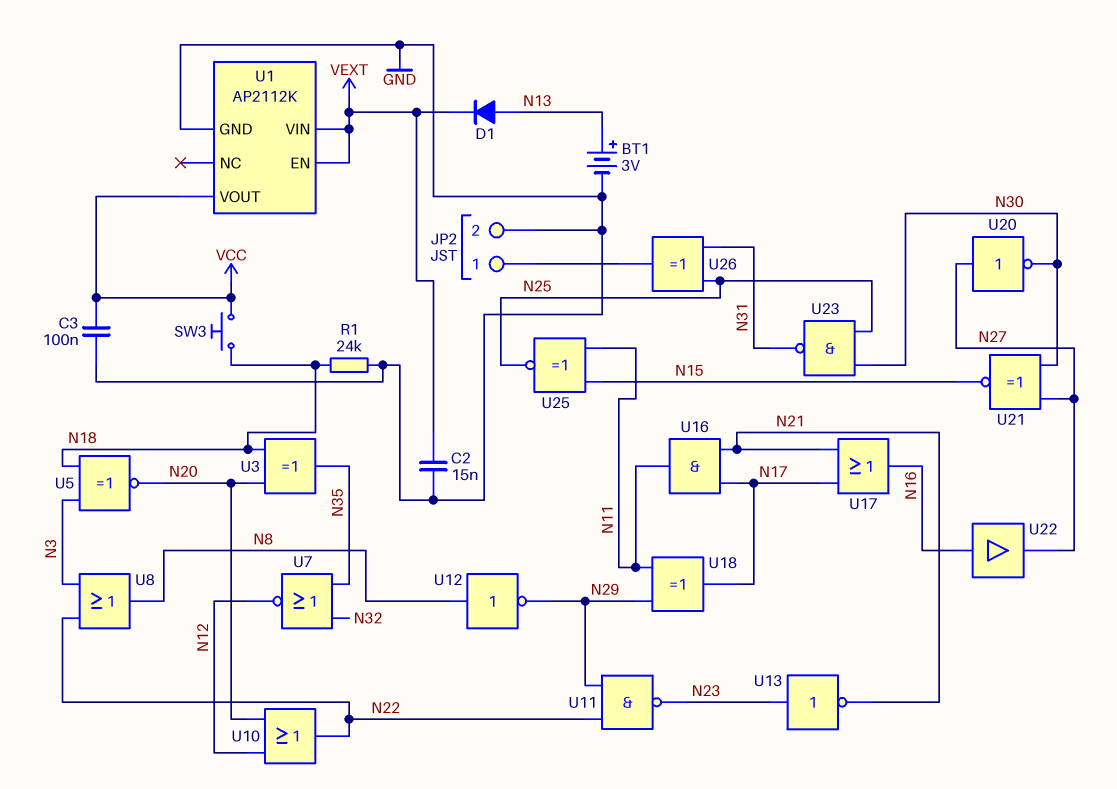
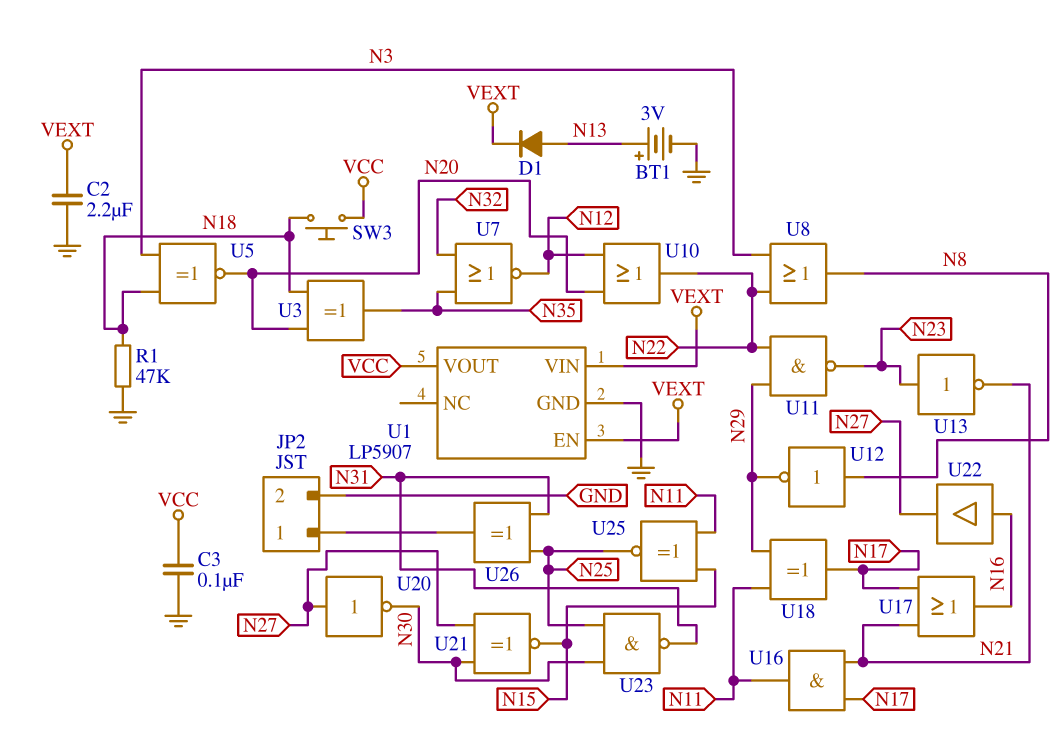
C2: 15nF (GND, VEXT) -> 2.2uF (GND, VEXT)
R1: 24k (GND, N18) -> 47k (GND, N18)
U1: AP2112K -> LP5907

